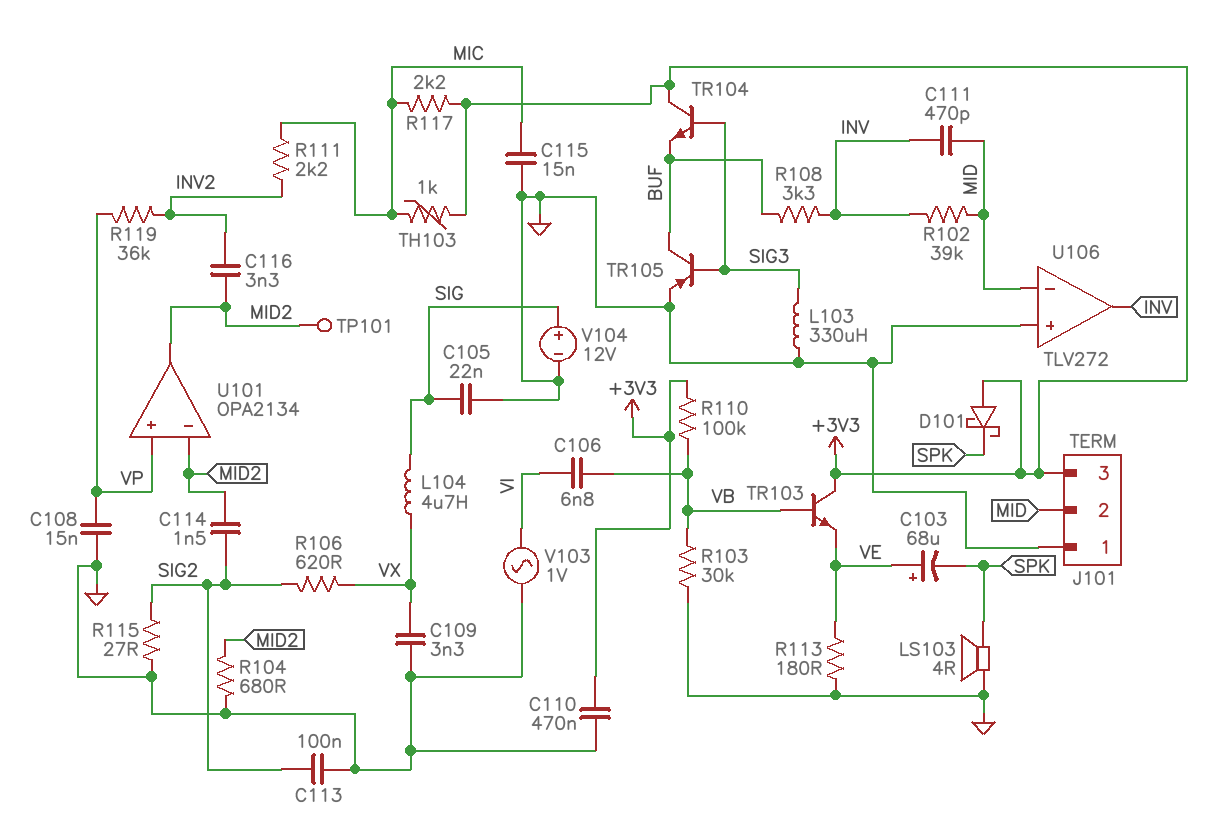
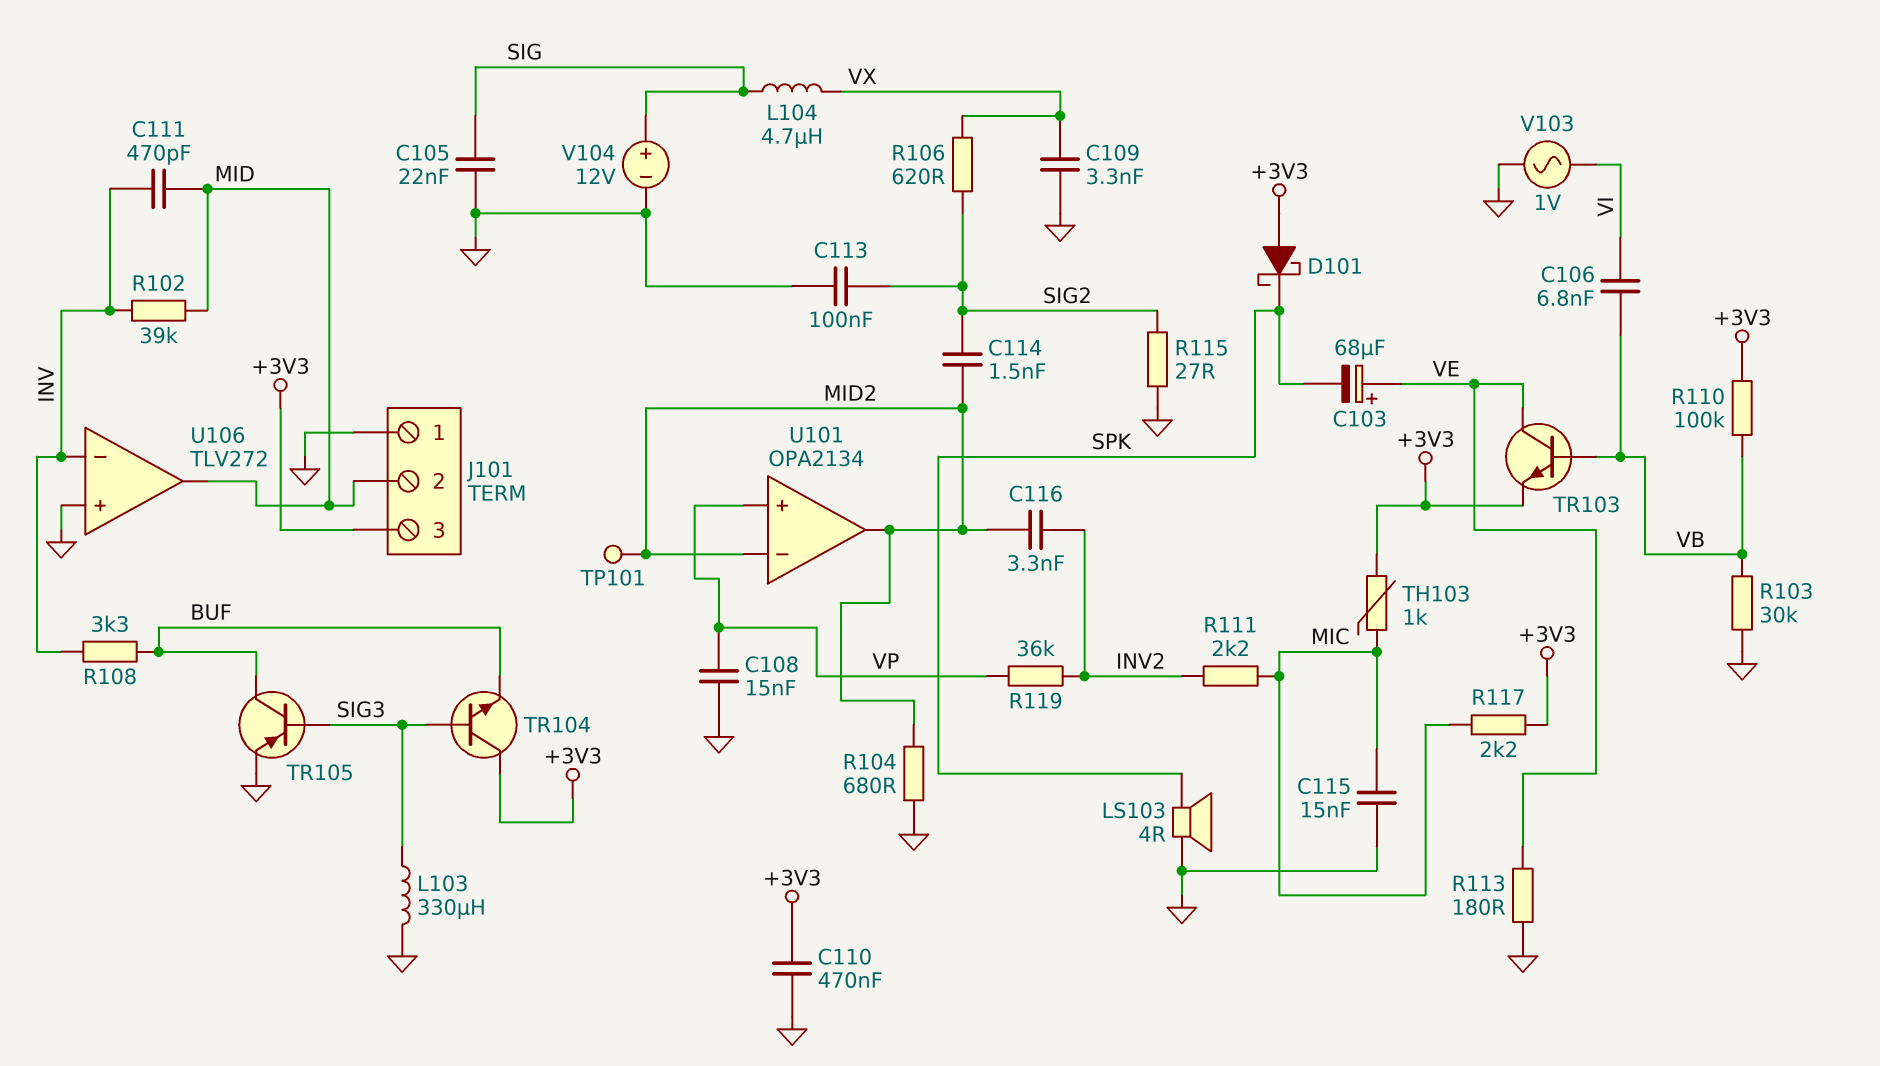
TR103: NPN (B VB, C +3V3, E VE) -> NPN (B VB, C VE, E +3V3)
U106 pin in-: MID -> INV
U106 pin out: INV -> MID

